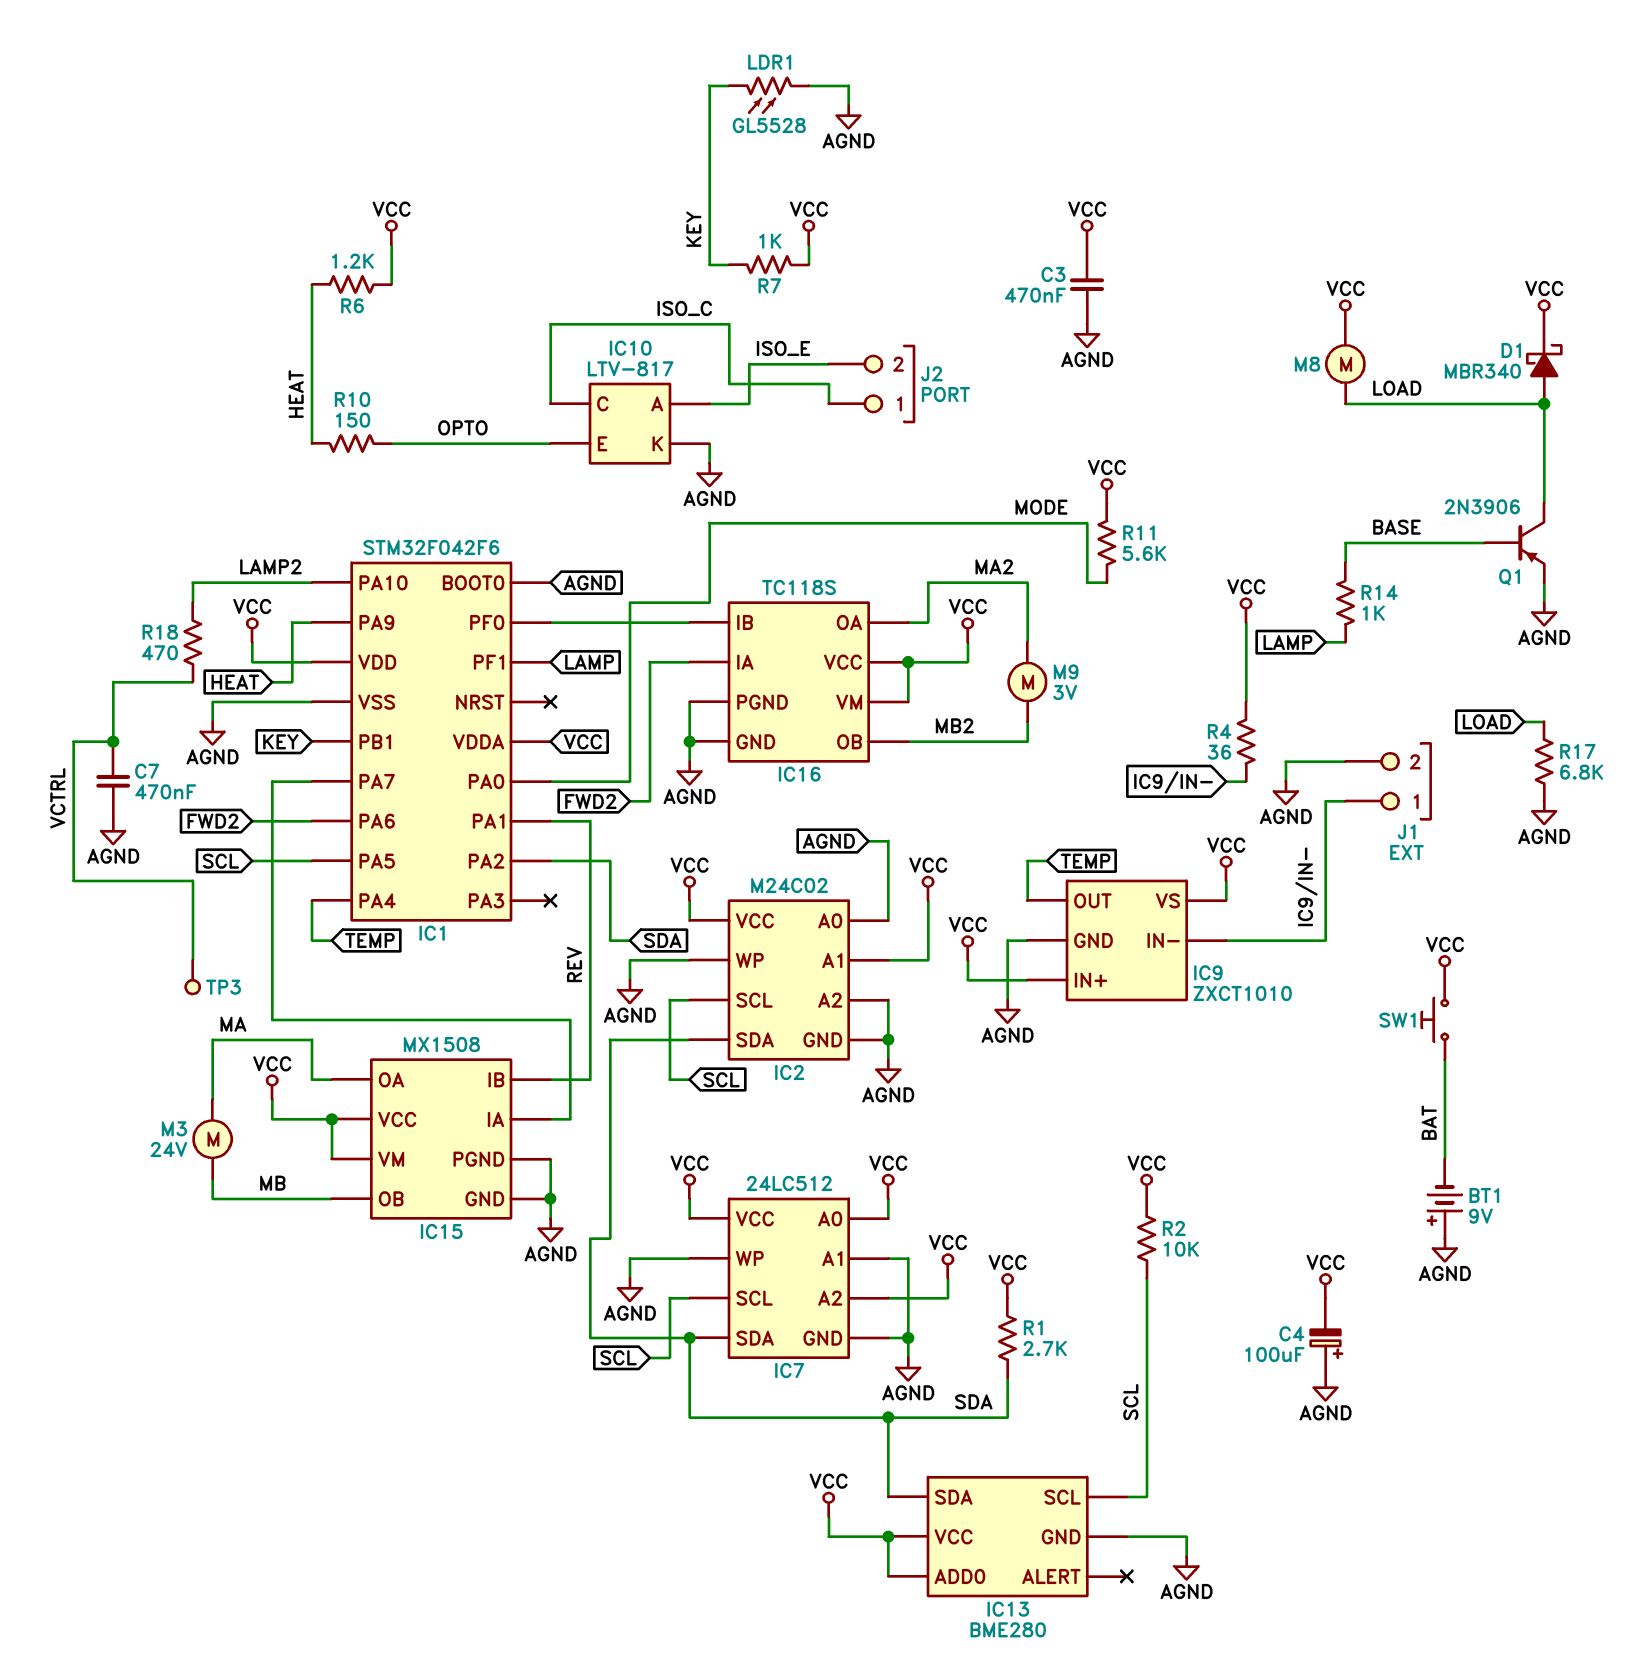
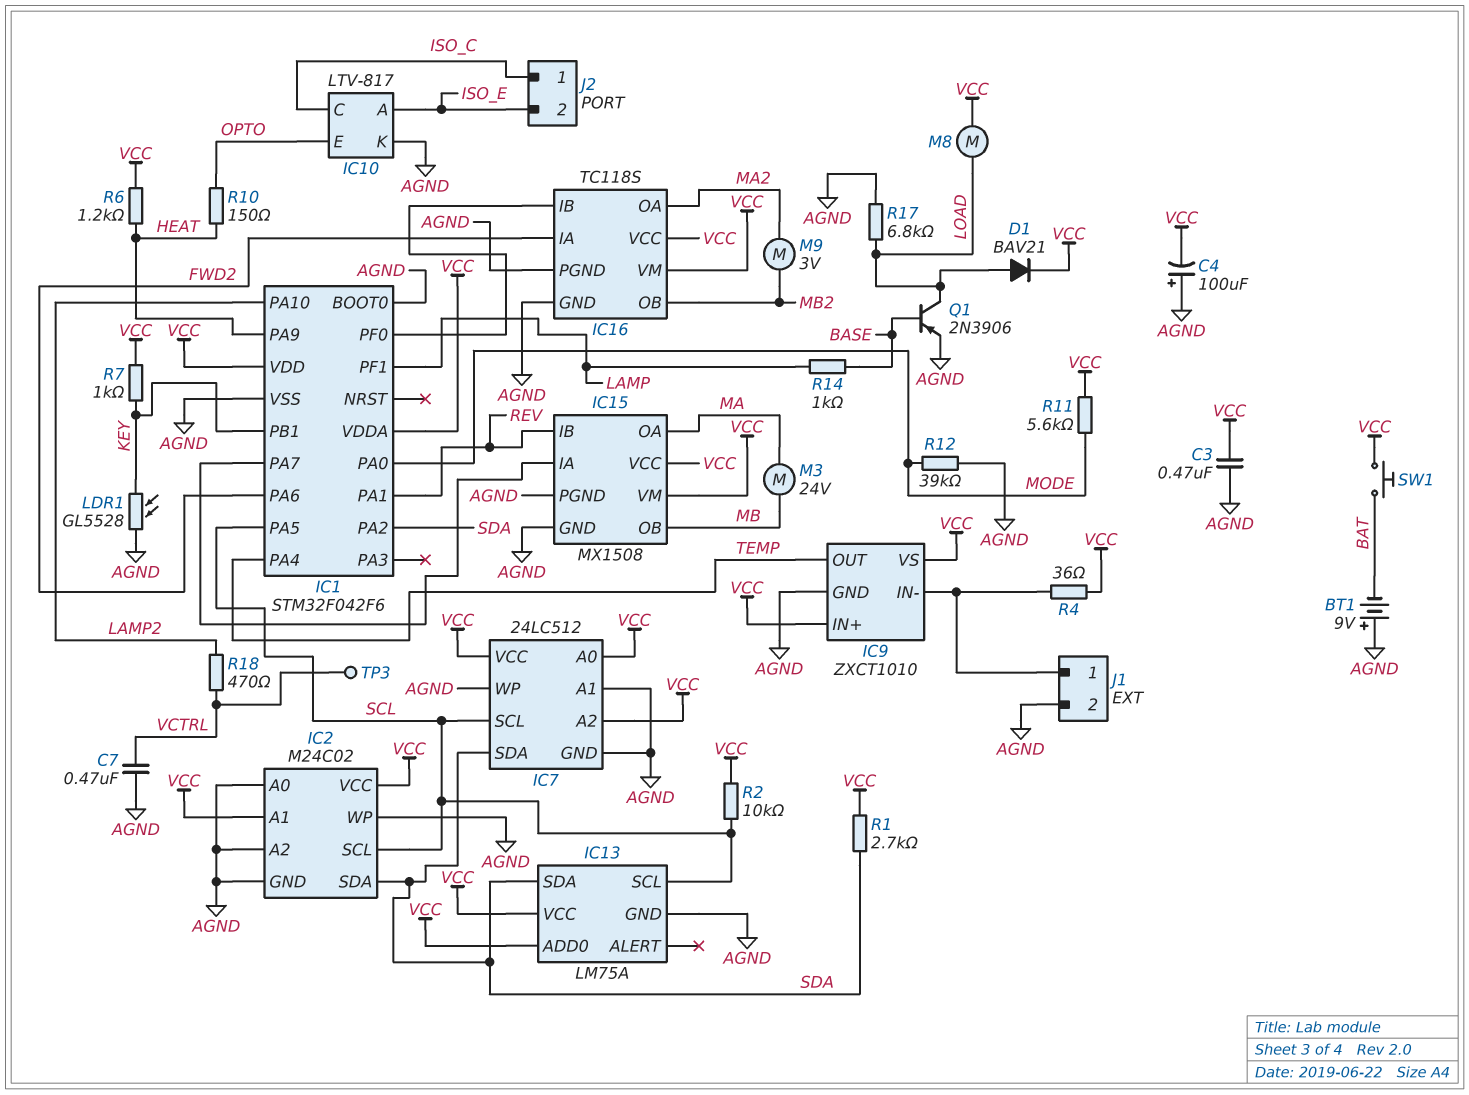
D1: schottky MBR340 (A LOAD, K VCC) -> diode BAV21 (A LOAD, K VCC)
IC13: BME280 -> LM75A
R12: none -> 39k (AGND, MODE)

